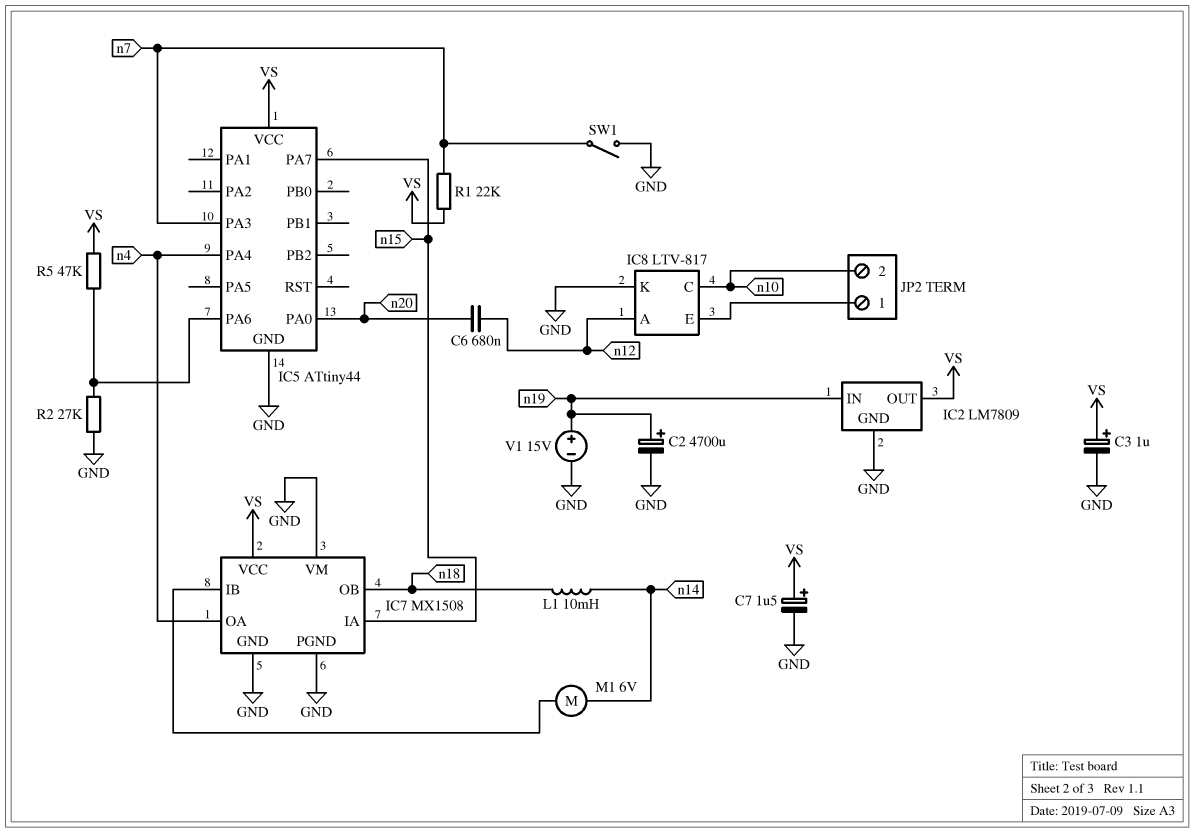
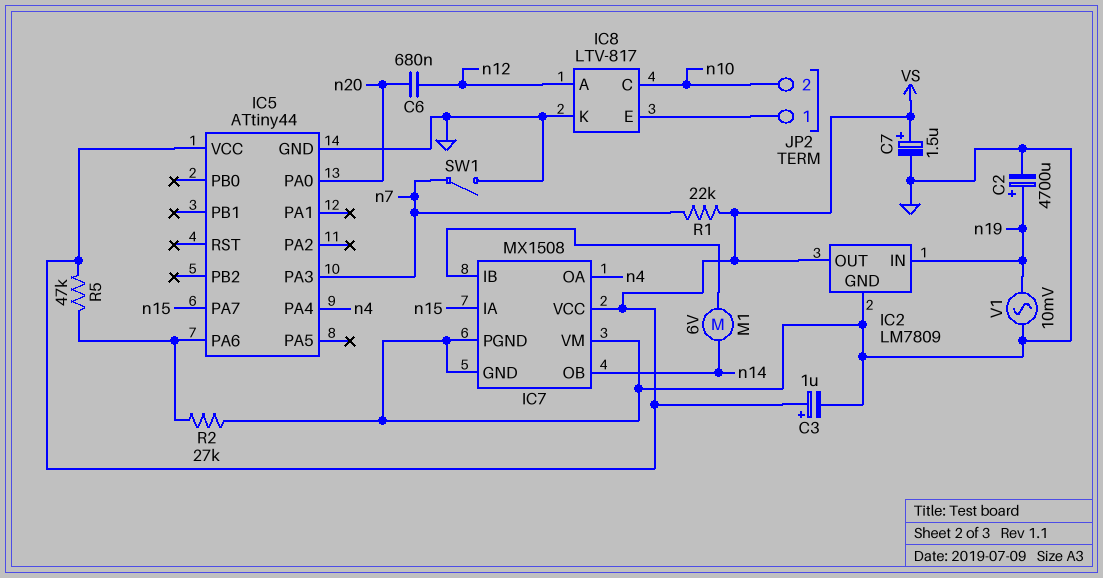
IC7 pin OB: n18 -> n14
L1: 10mH (n14, n18) -> none
V1: 15V (plus n19, minus GND) -> AC 10mV (GND, n19)

